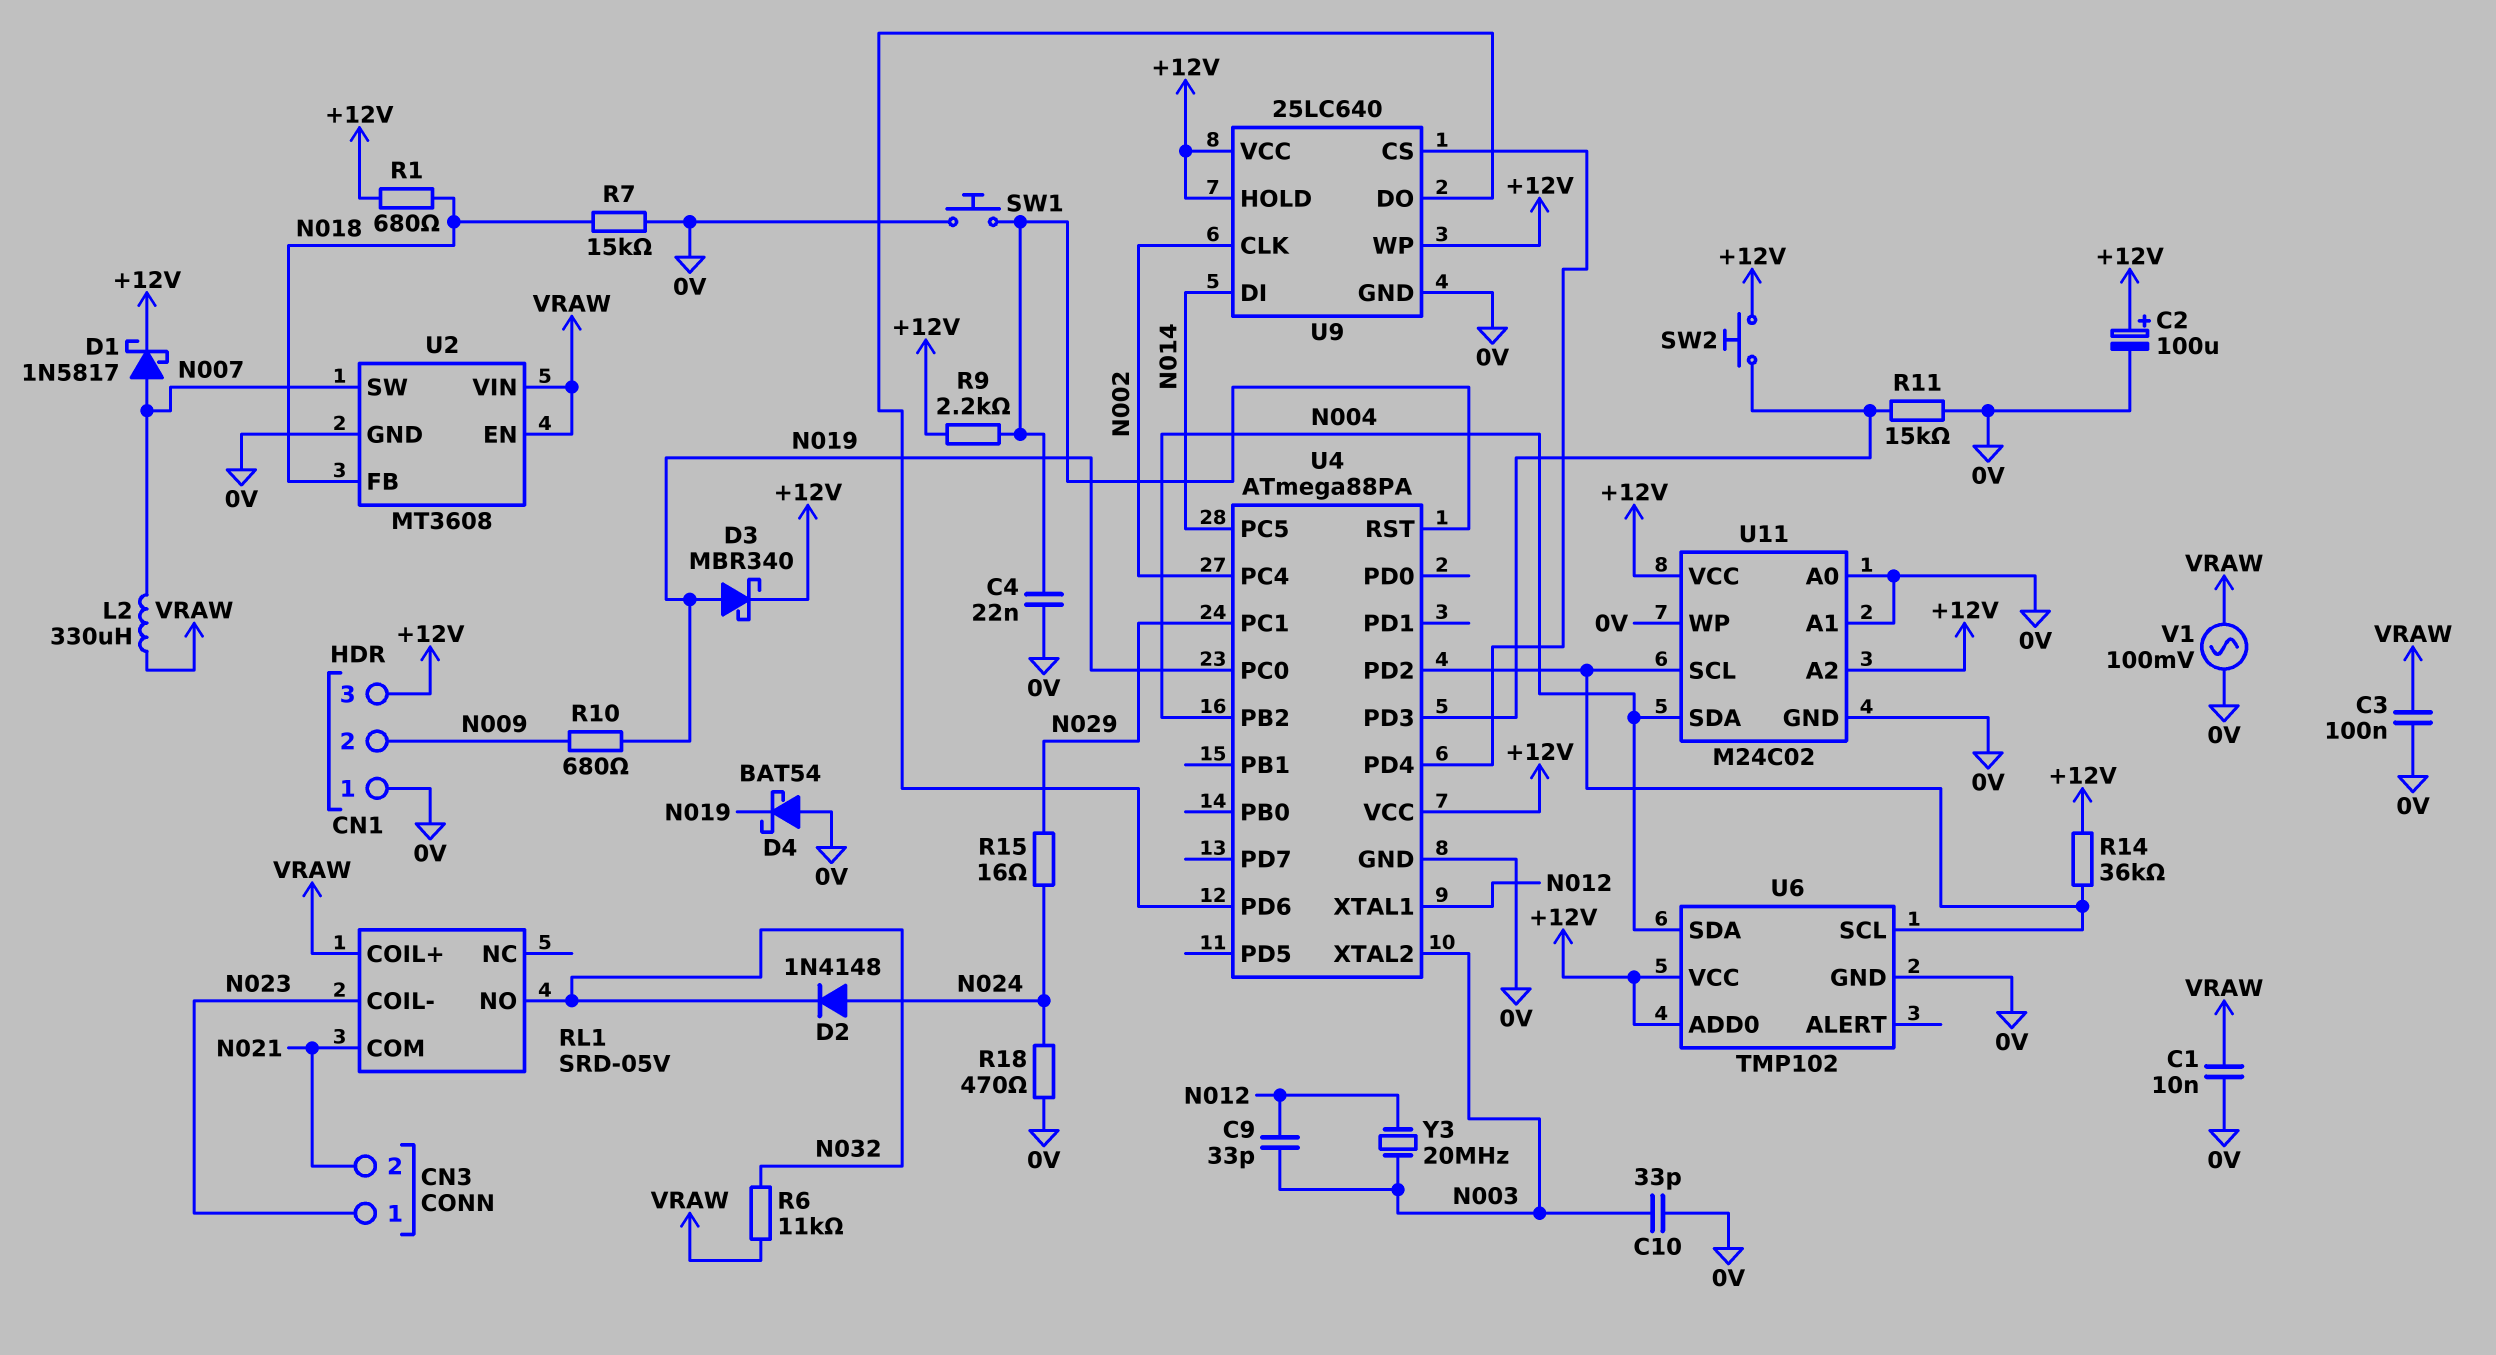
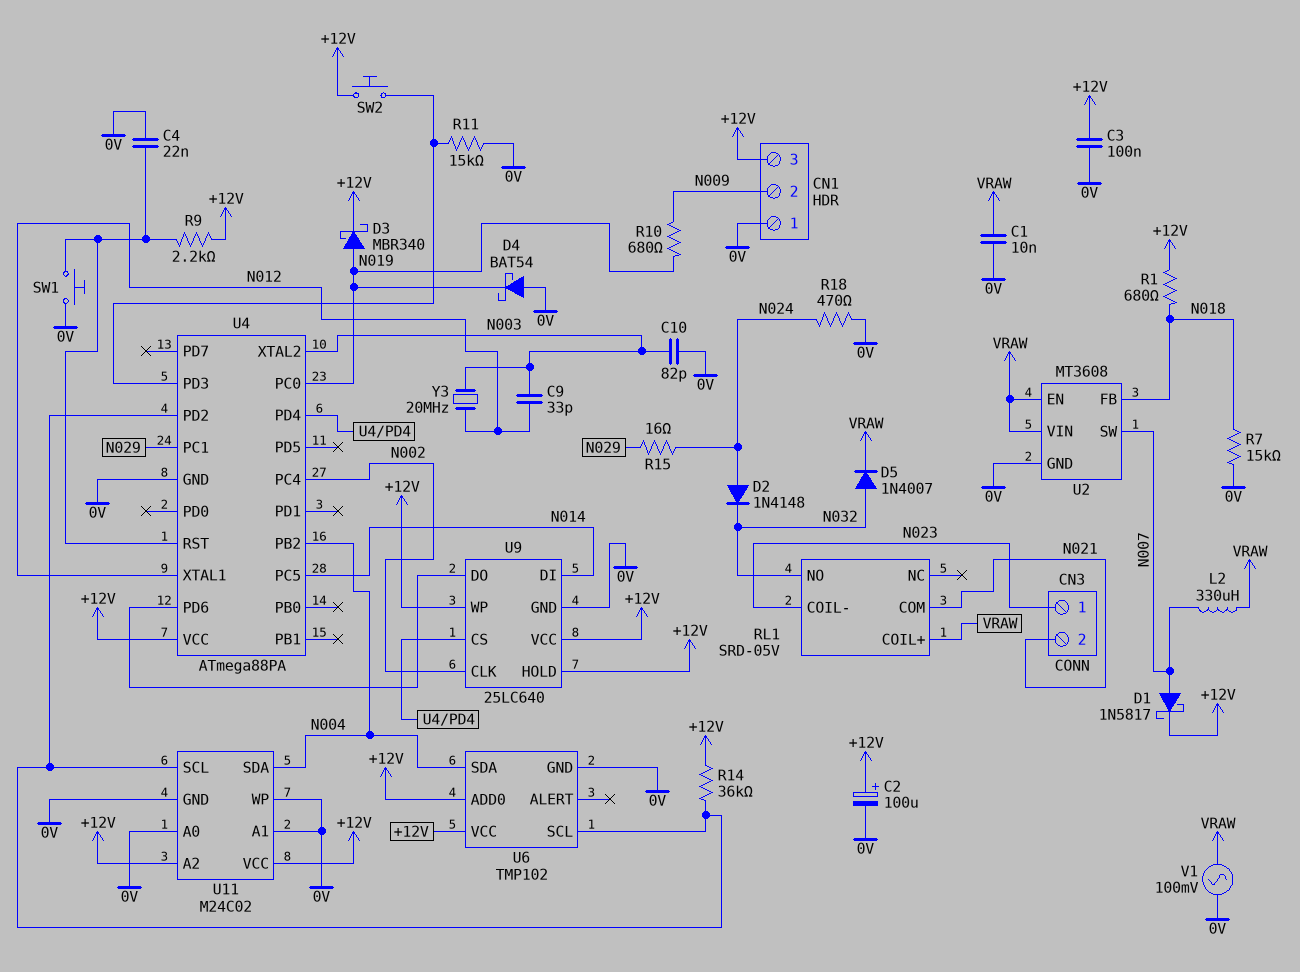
C3: 100nF (0V, VRAW) -> 100nF (+12V, 0V)
C10: 33pF (0V, N003) -> 82pF (0V, N003)
D5: none -> diode 1N4007 (A N032, K VRAW)
R6: 11k (N032, VRAW) -> none

